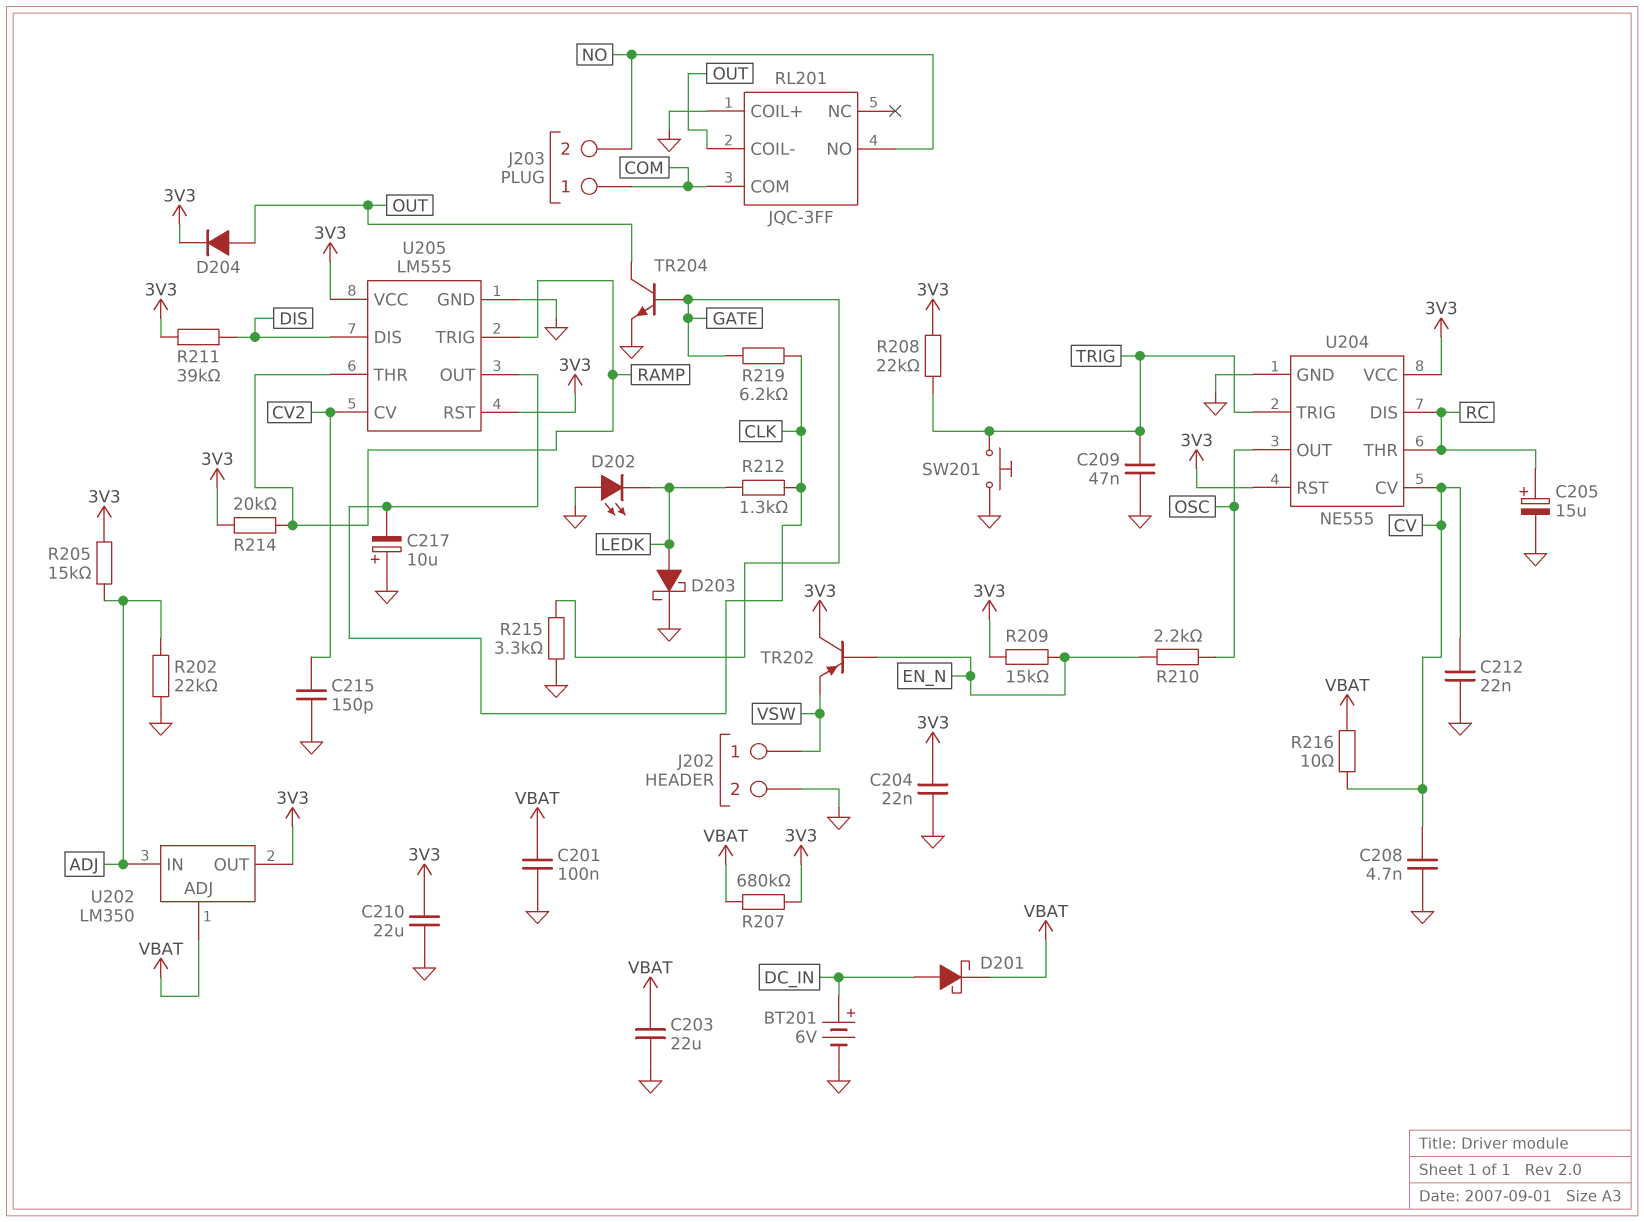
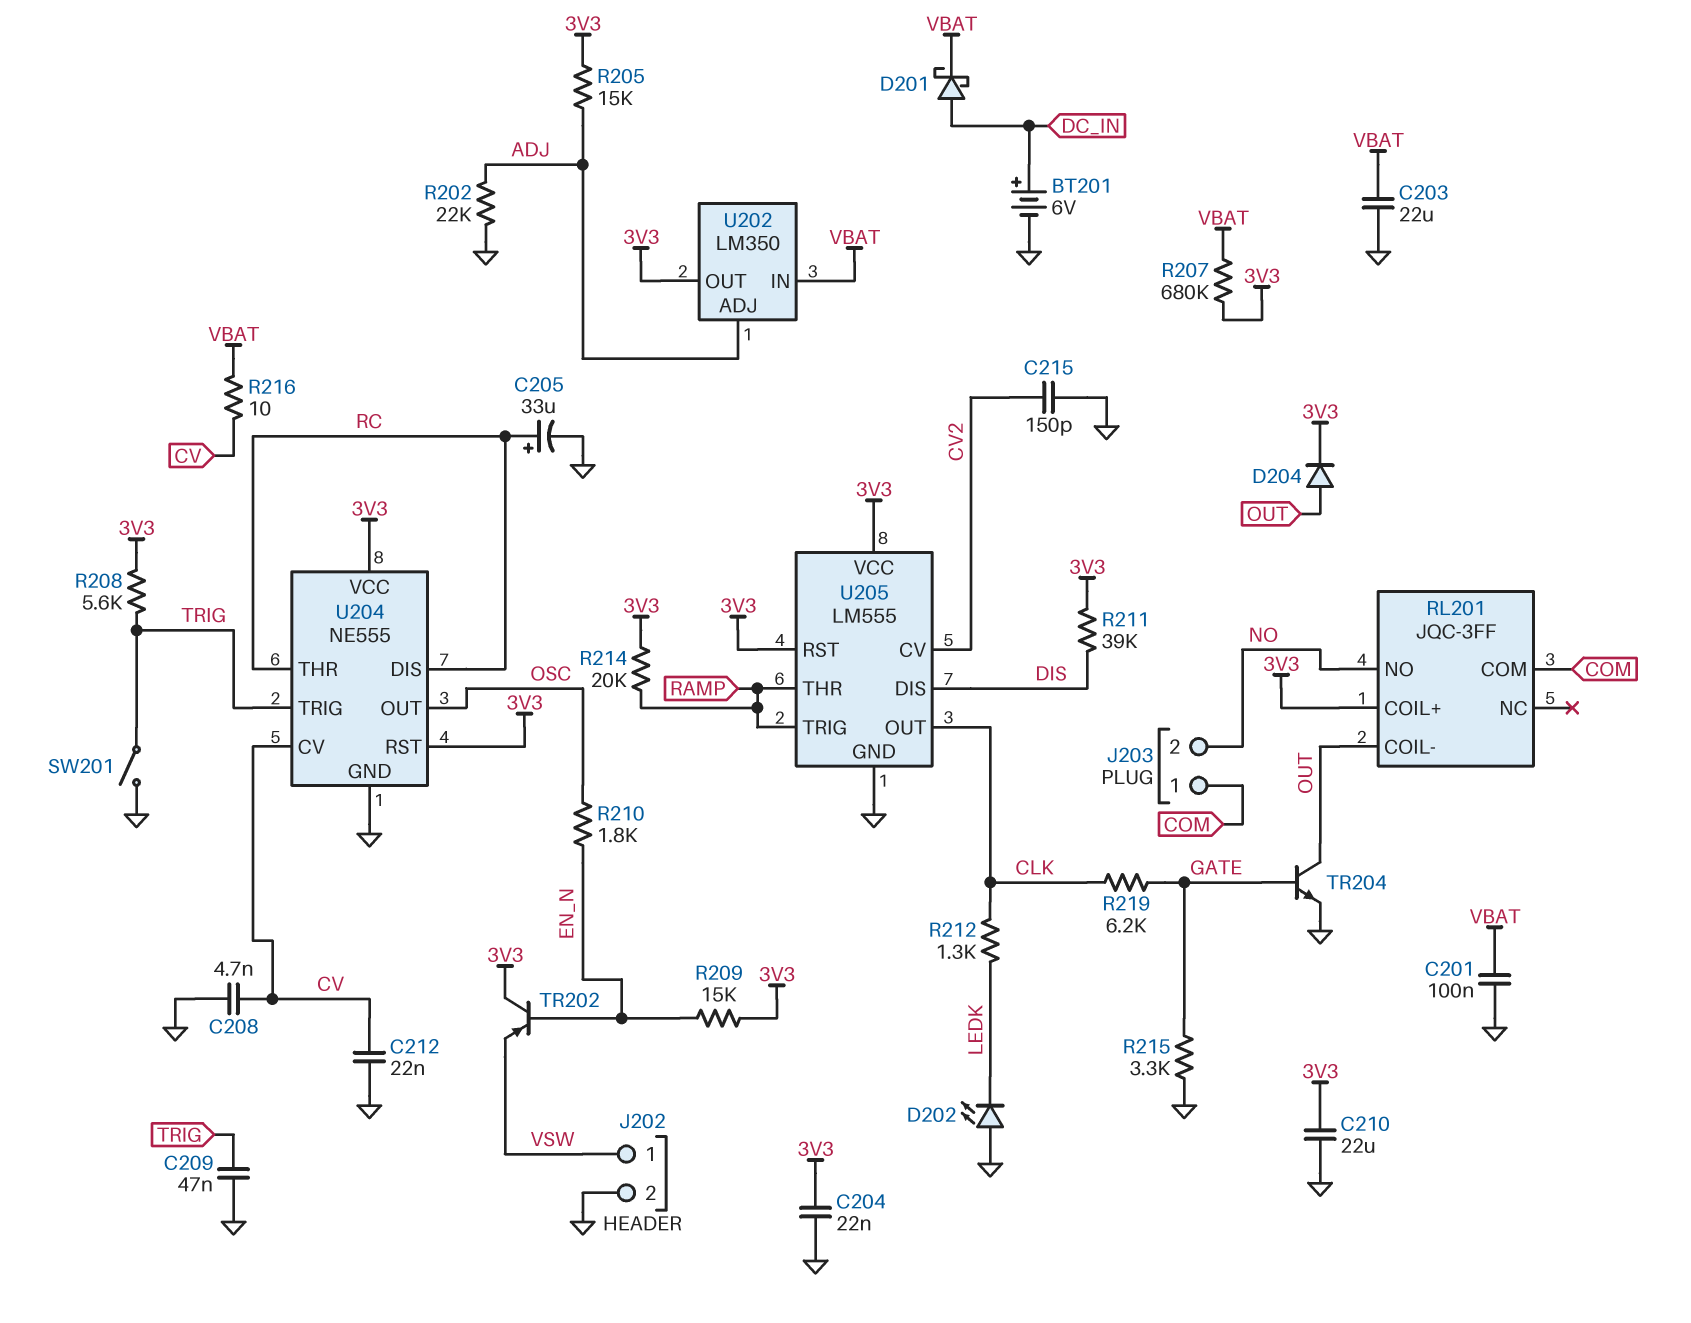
C205: 15uF (plus RC, minus GND) -> 33uF (plus RC, minus GND)
C217: 10uF (plus GND, minus CLK) -> none
D203: schottky (A LEDK, K GND) -> none
R208: 22k (3V3, TRIG) -> 5.6k (3V3, TRIG)
R210: 2.2k (EN_N, OSC) -> 1.8k (EN_N, OSC)
RL201 pin COIL+: GND -> 3V3
SW201: button (GND, TRIG) -> switch (GND, TRIG)
U202 pin ADJ: VBAT -> ADJ
U202 pin IN: ADJ -> VBAT

